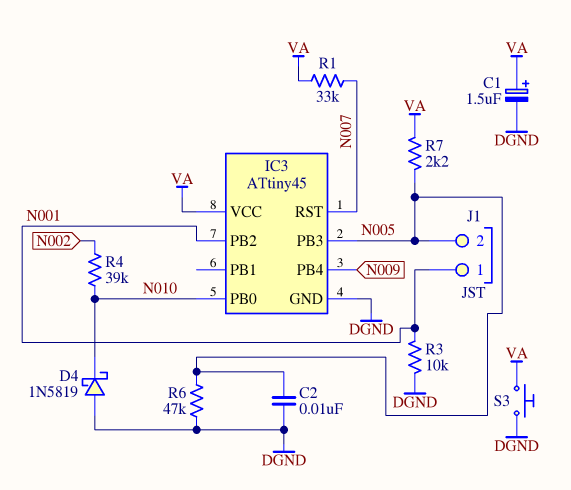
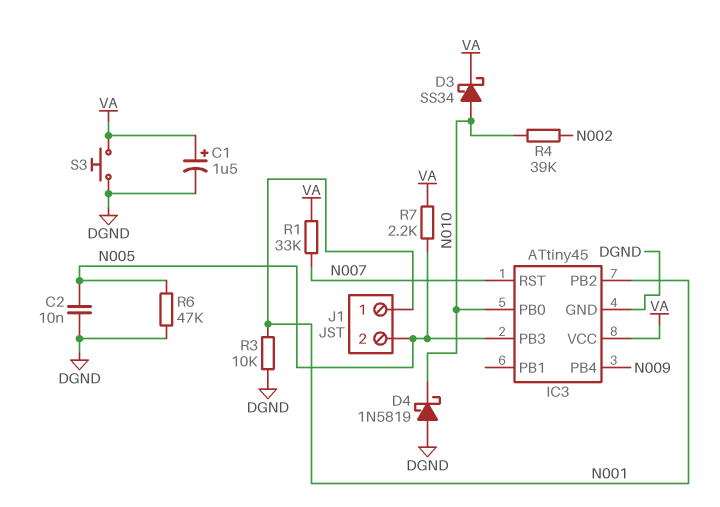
D3: none -> schottky SS34 (A N010, K VA)

